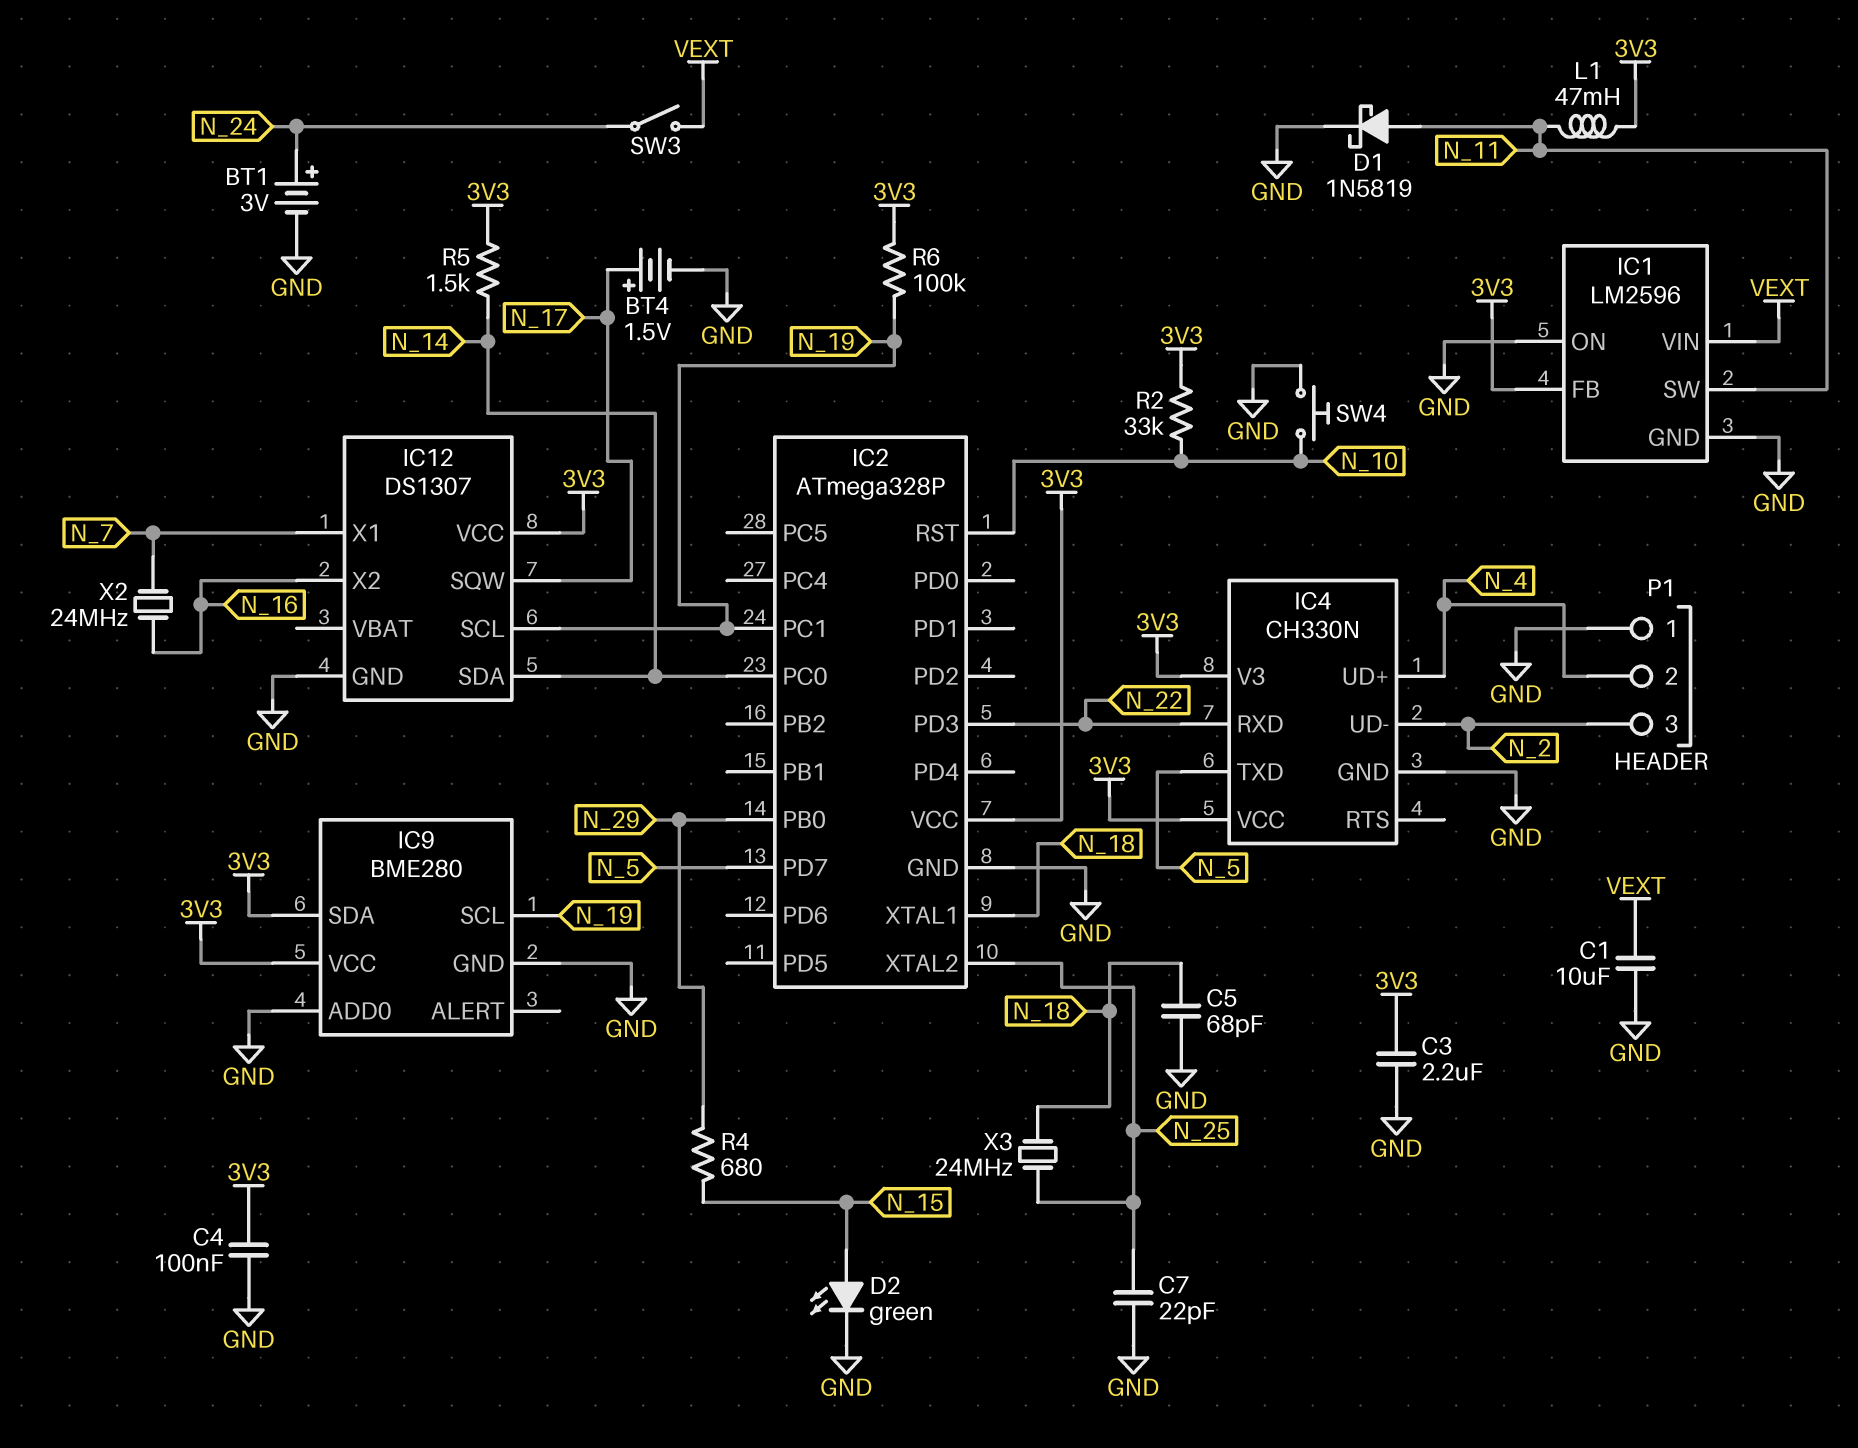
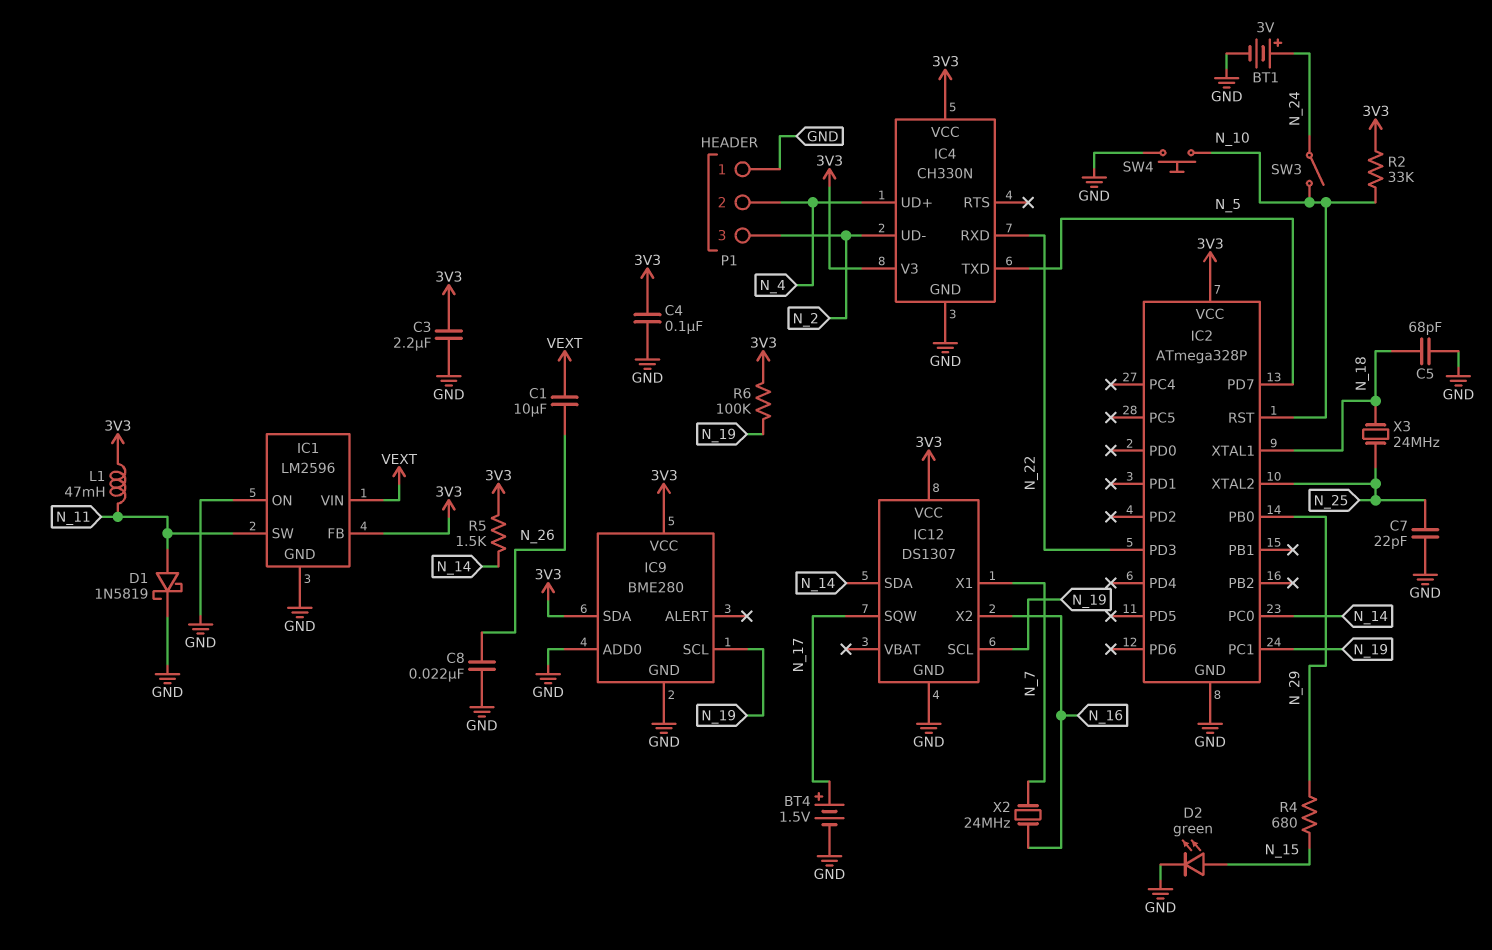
C1: 10uF (GND, VEXT) -> 10uF (N_26, VEXT)
C8: none -> 22nF (GND, N_26)
SW3: switch (N_24, VEXT) -> switch (N_10, N_24)

